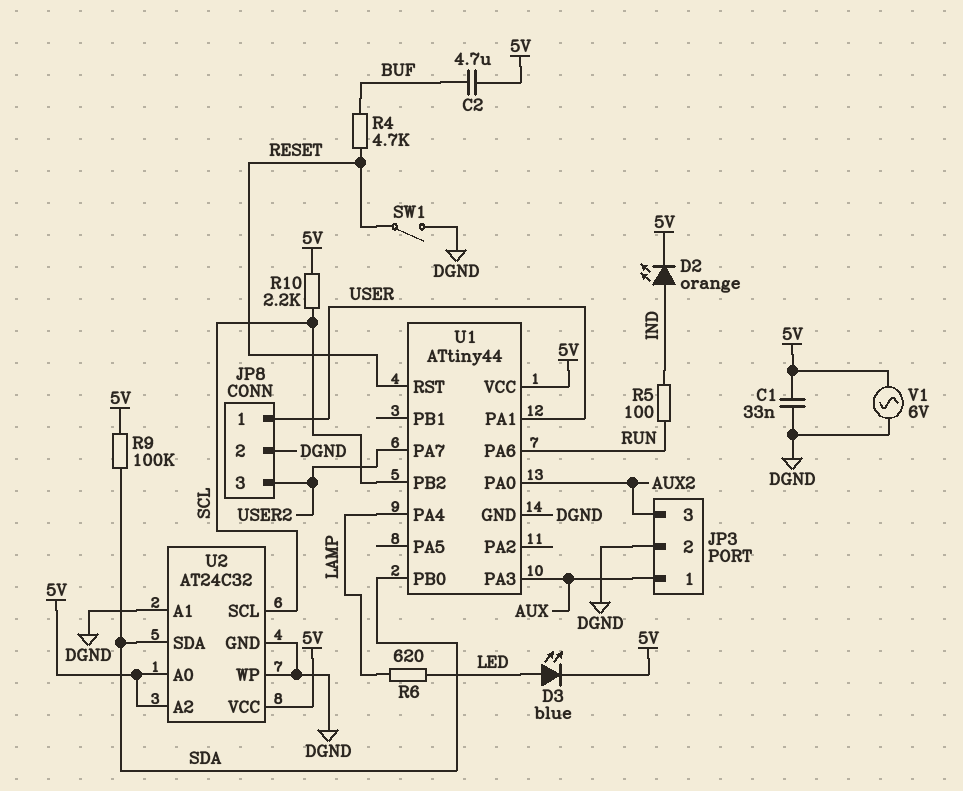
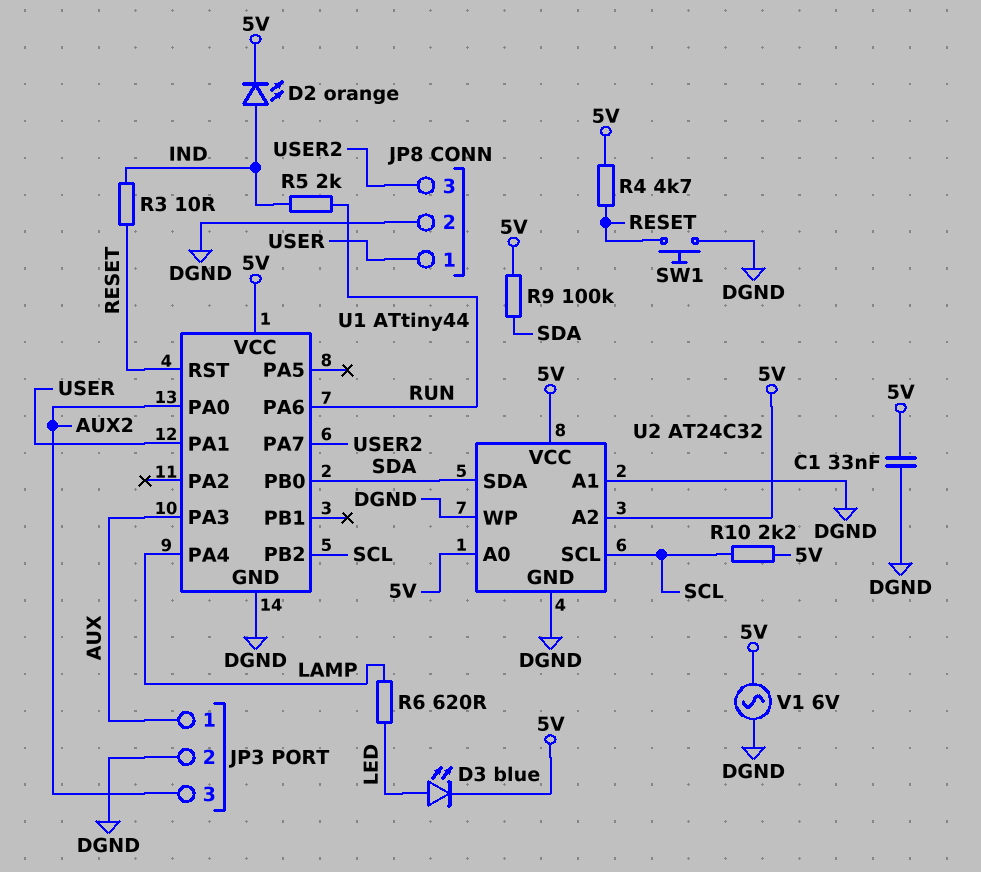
C2: 4.7uF (5V, BUF) -> none
R3: none -> 10 (IND, RESET)
R4: 4.7k (BUF, RESET) -> 4.7k (5V, RESET)
R5: 100 (IND, RUN) -> 2k (IND, RUN)
SW1: switch (DGND, RESET) -> button (DGND, RESET)

